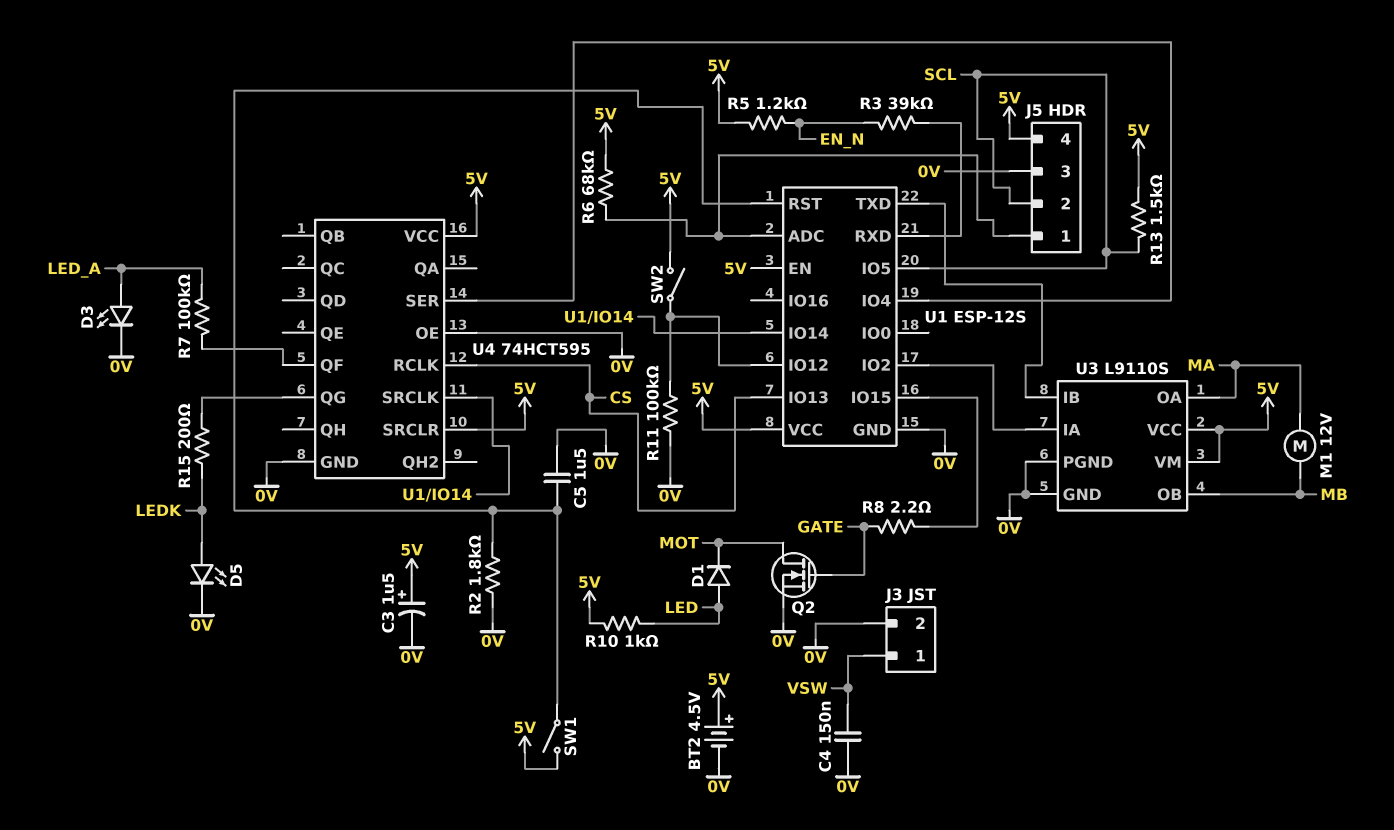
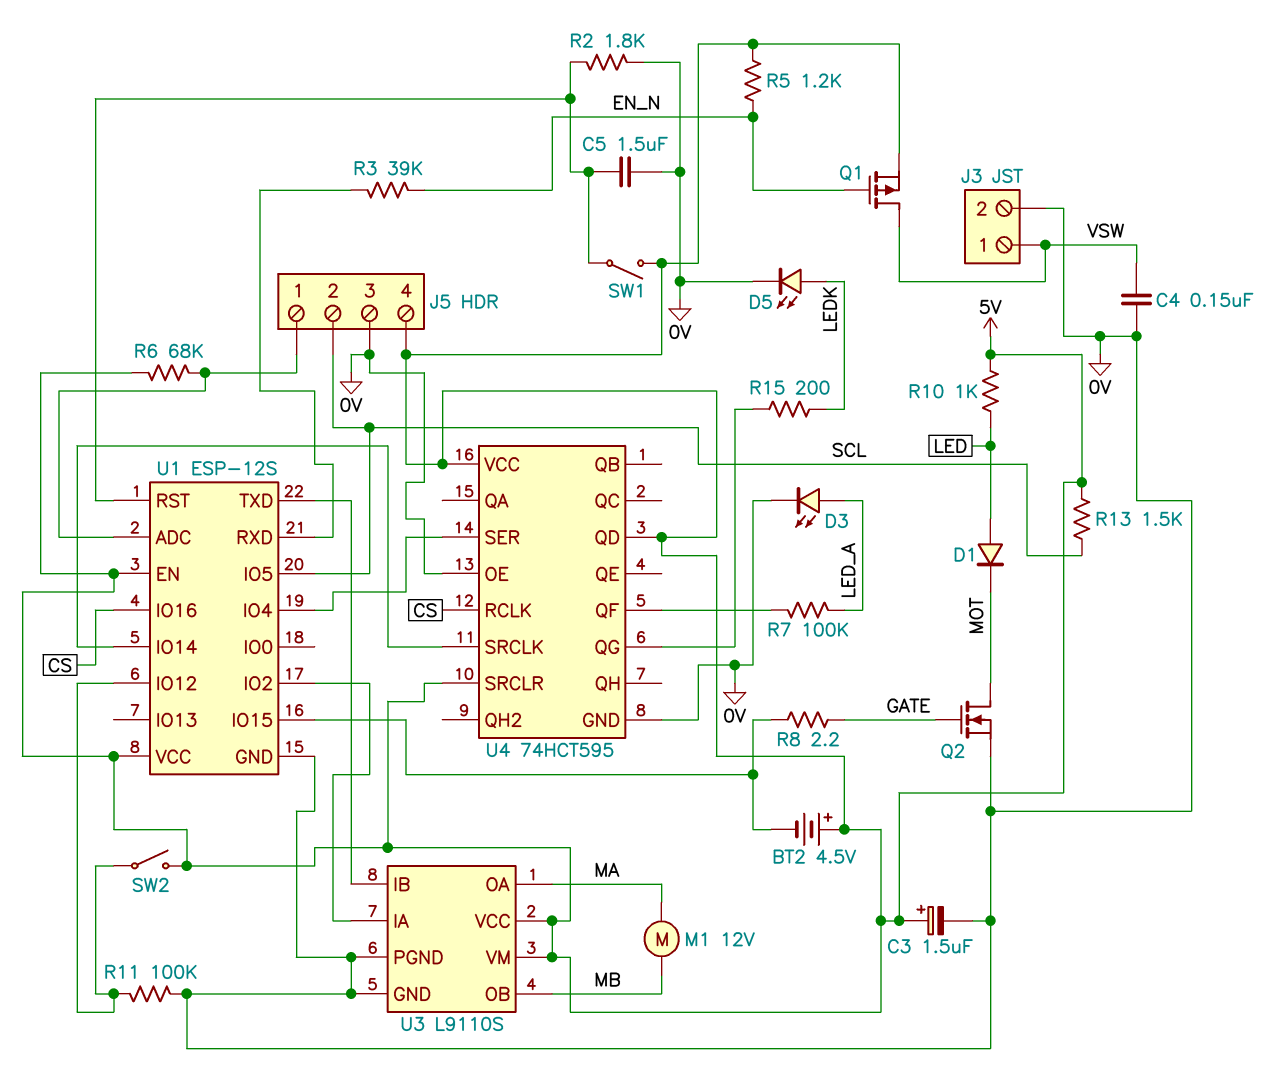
BT2: 4.5V (plus 5V, minus 0V) -> 4.5V (plus 5V, minus U1/IO15)
Q1: none -> PMOS (G EN_N, D VSW, S 5V)
U1 pin IO13: CS -> none
U1 pin IO16: none -> CS
U4 pin QD: none -> 5V

